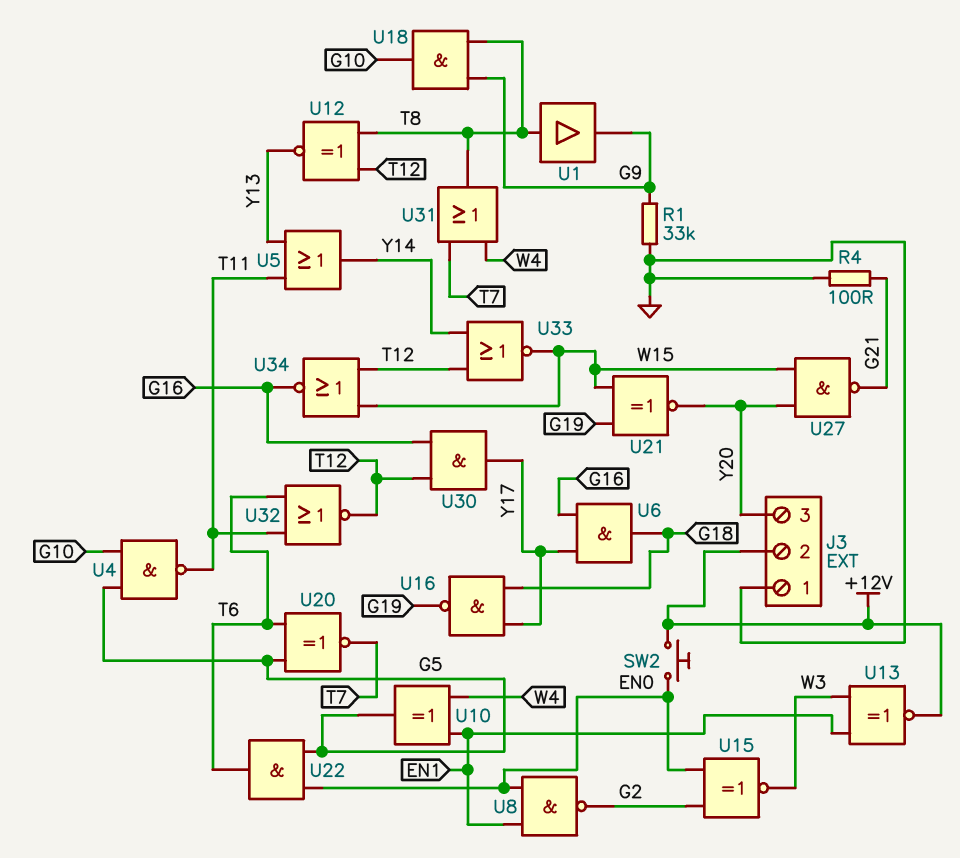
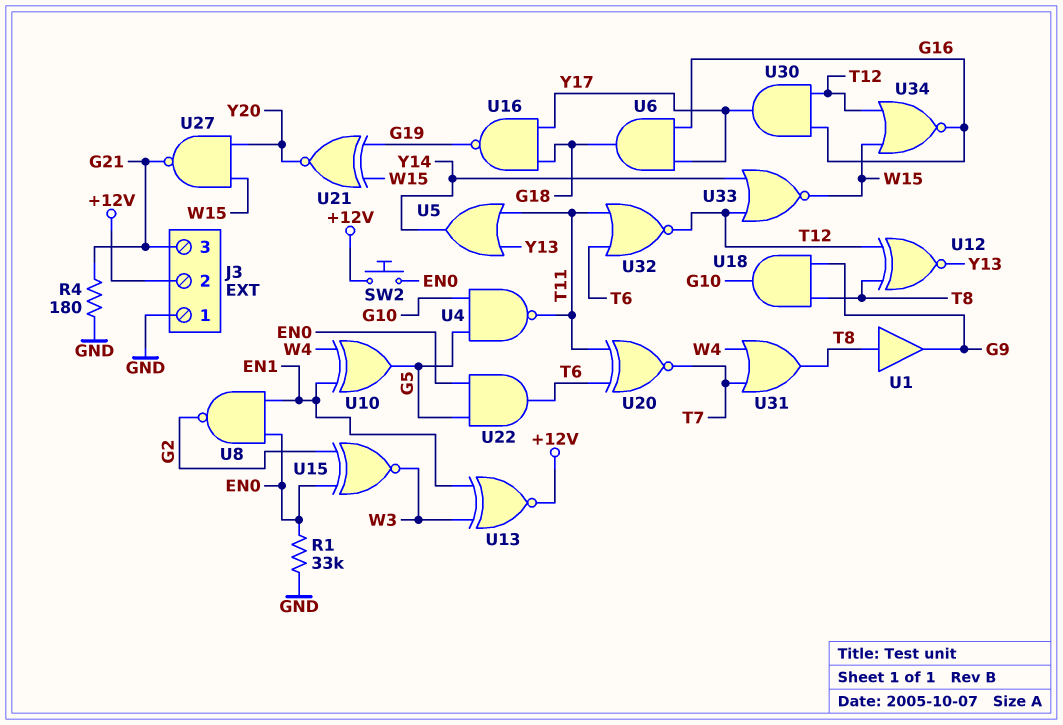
J3 pin 3: Y20 -> G21
R1: 33k (G9, GND) -> 33k (EN0, GND)
R4: 100 (G21, GND) -> 180 (G21, GND)
U20: XNOR (in G5, in T6, out T7) -> XNOR (in T6, in T11, out T7)

